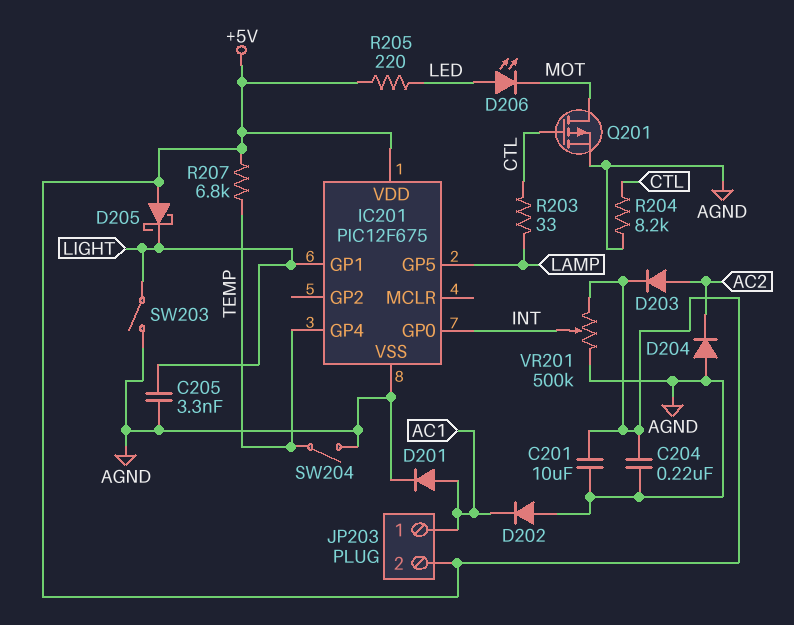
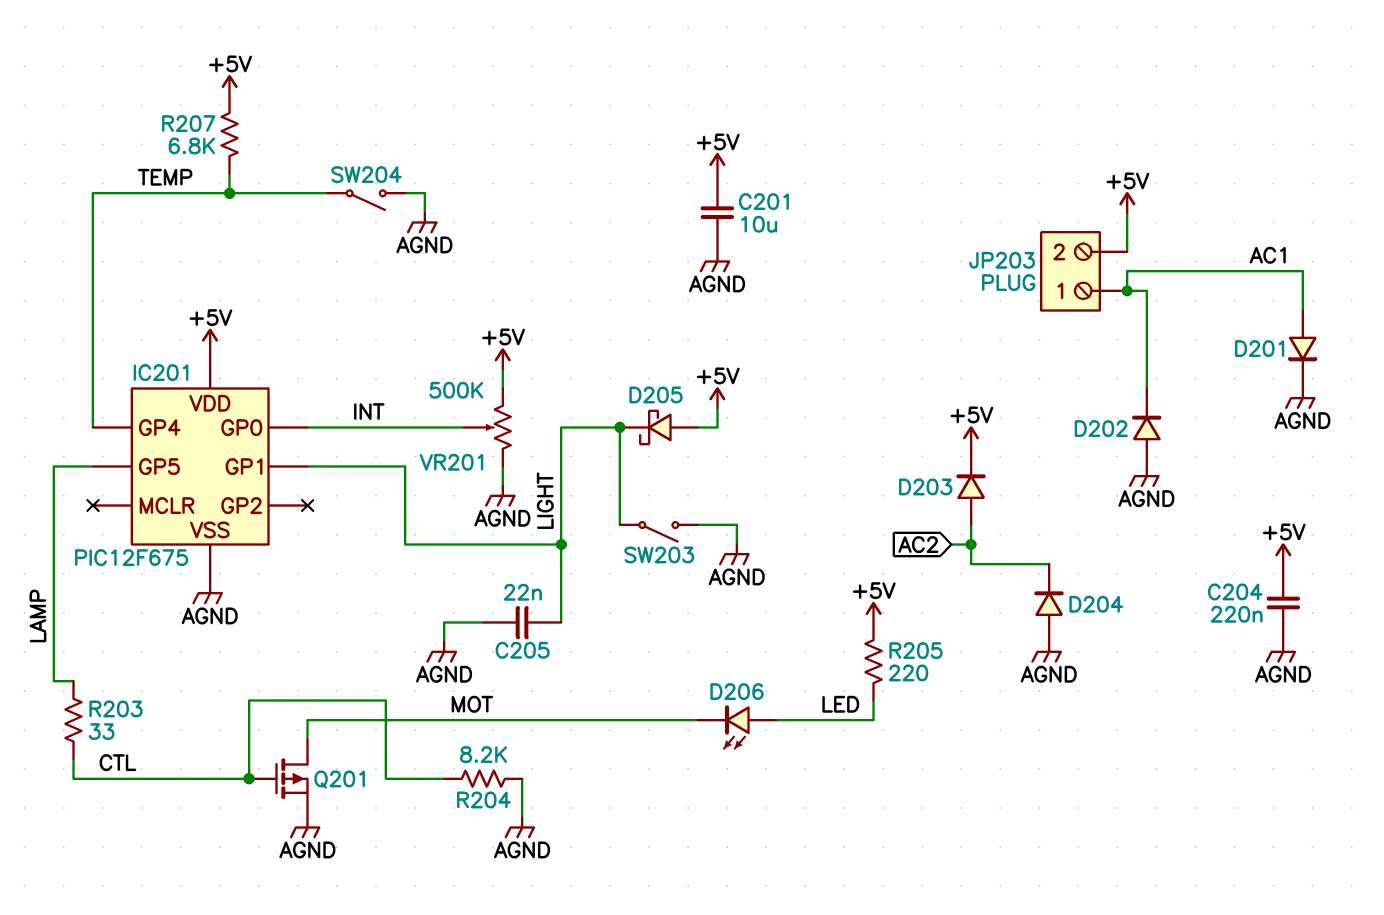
C205: 3.3nF (AGND, LIGHT) -> 22nF (AGND, LIGHT)

